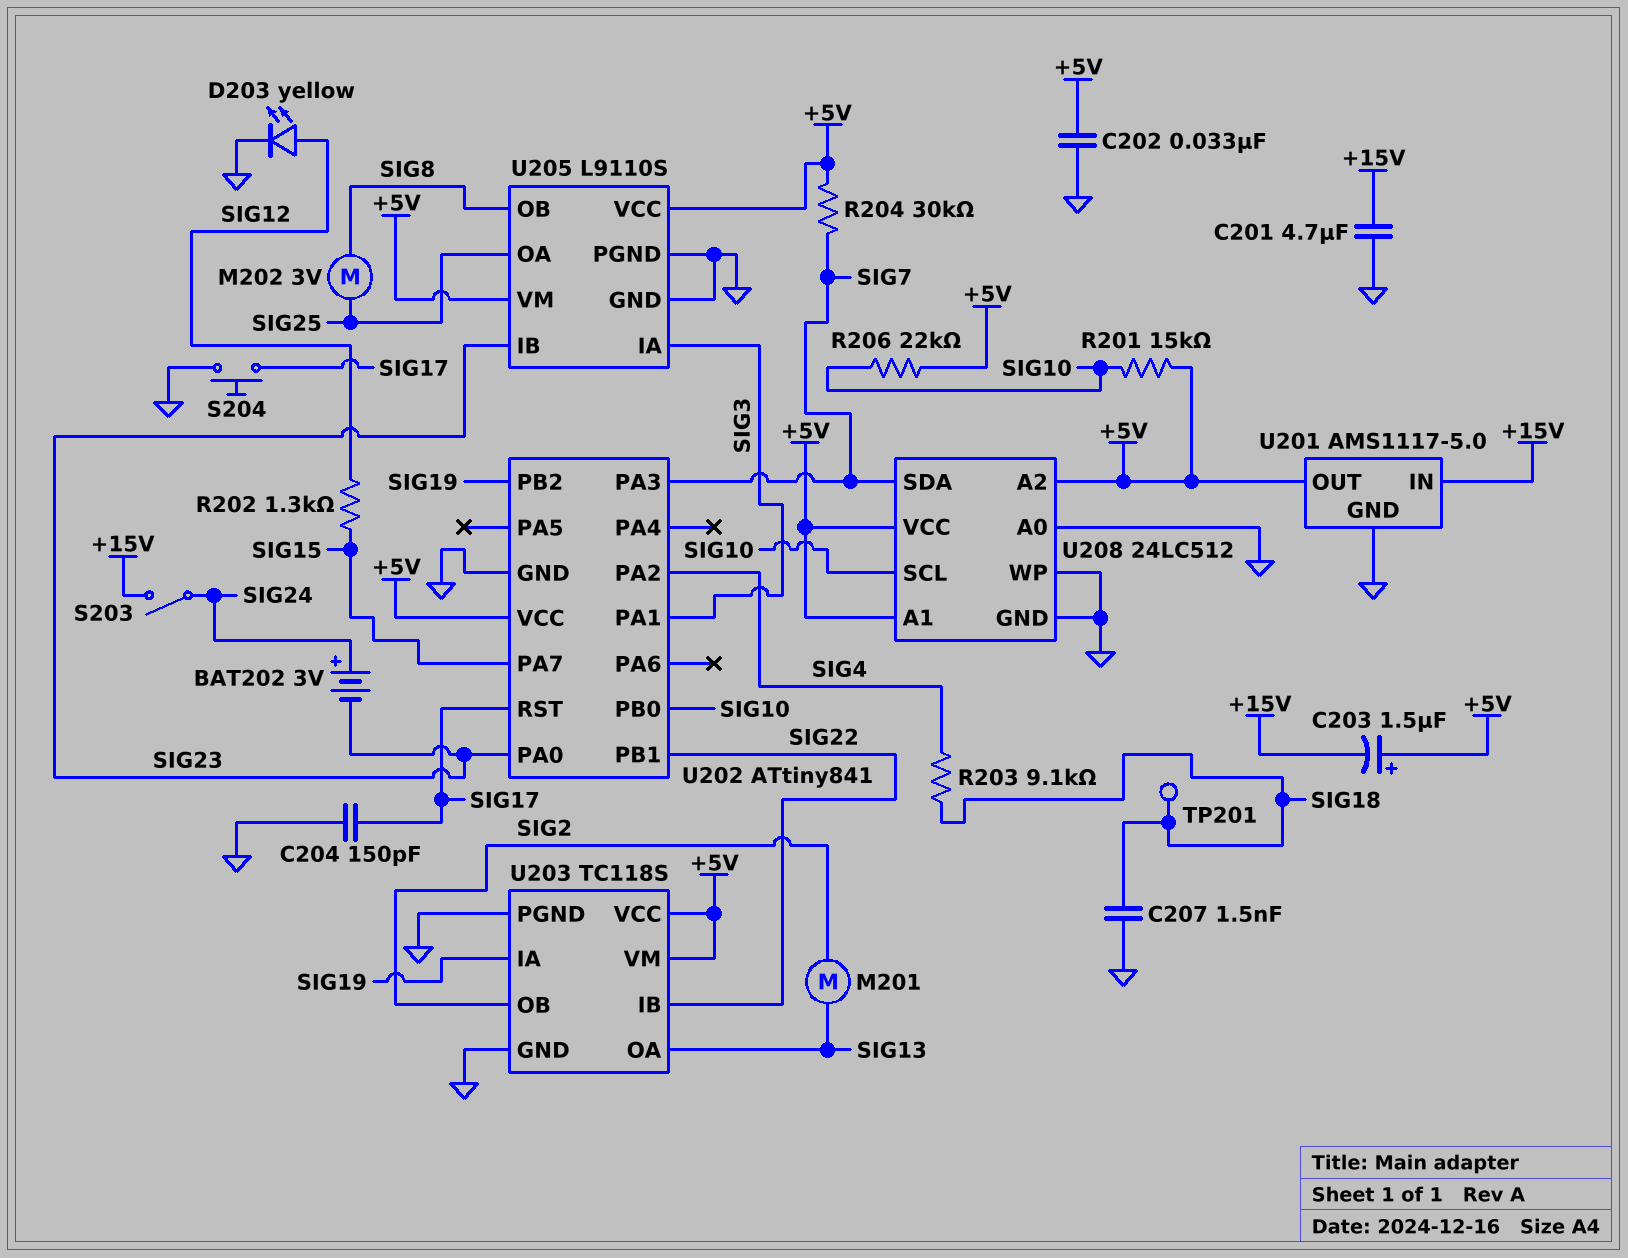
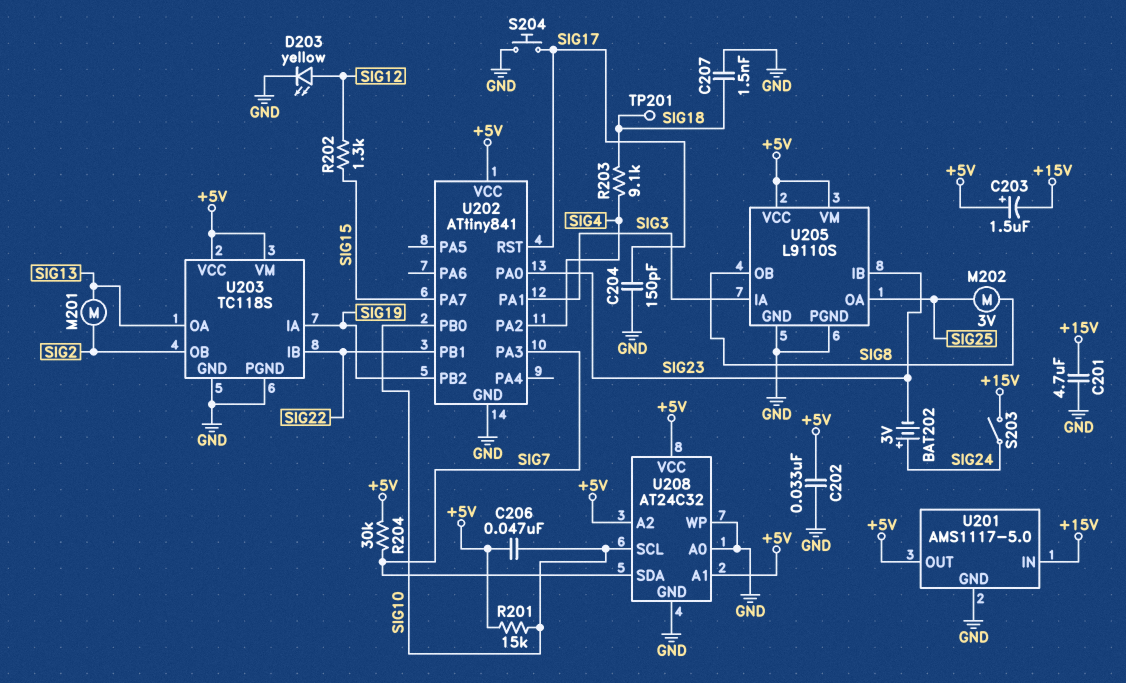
C206: none -> 47nF (+5V, SIG10)
R206: 22k (+5V, SIG10) -> none
U208: 24LC512 -> AT24C32

